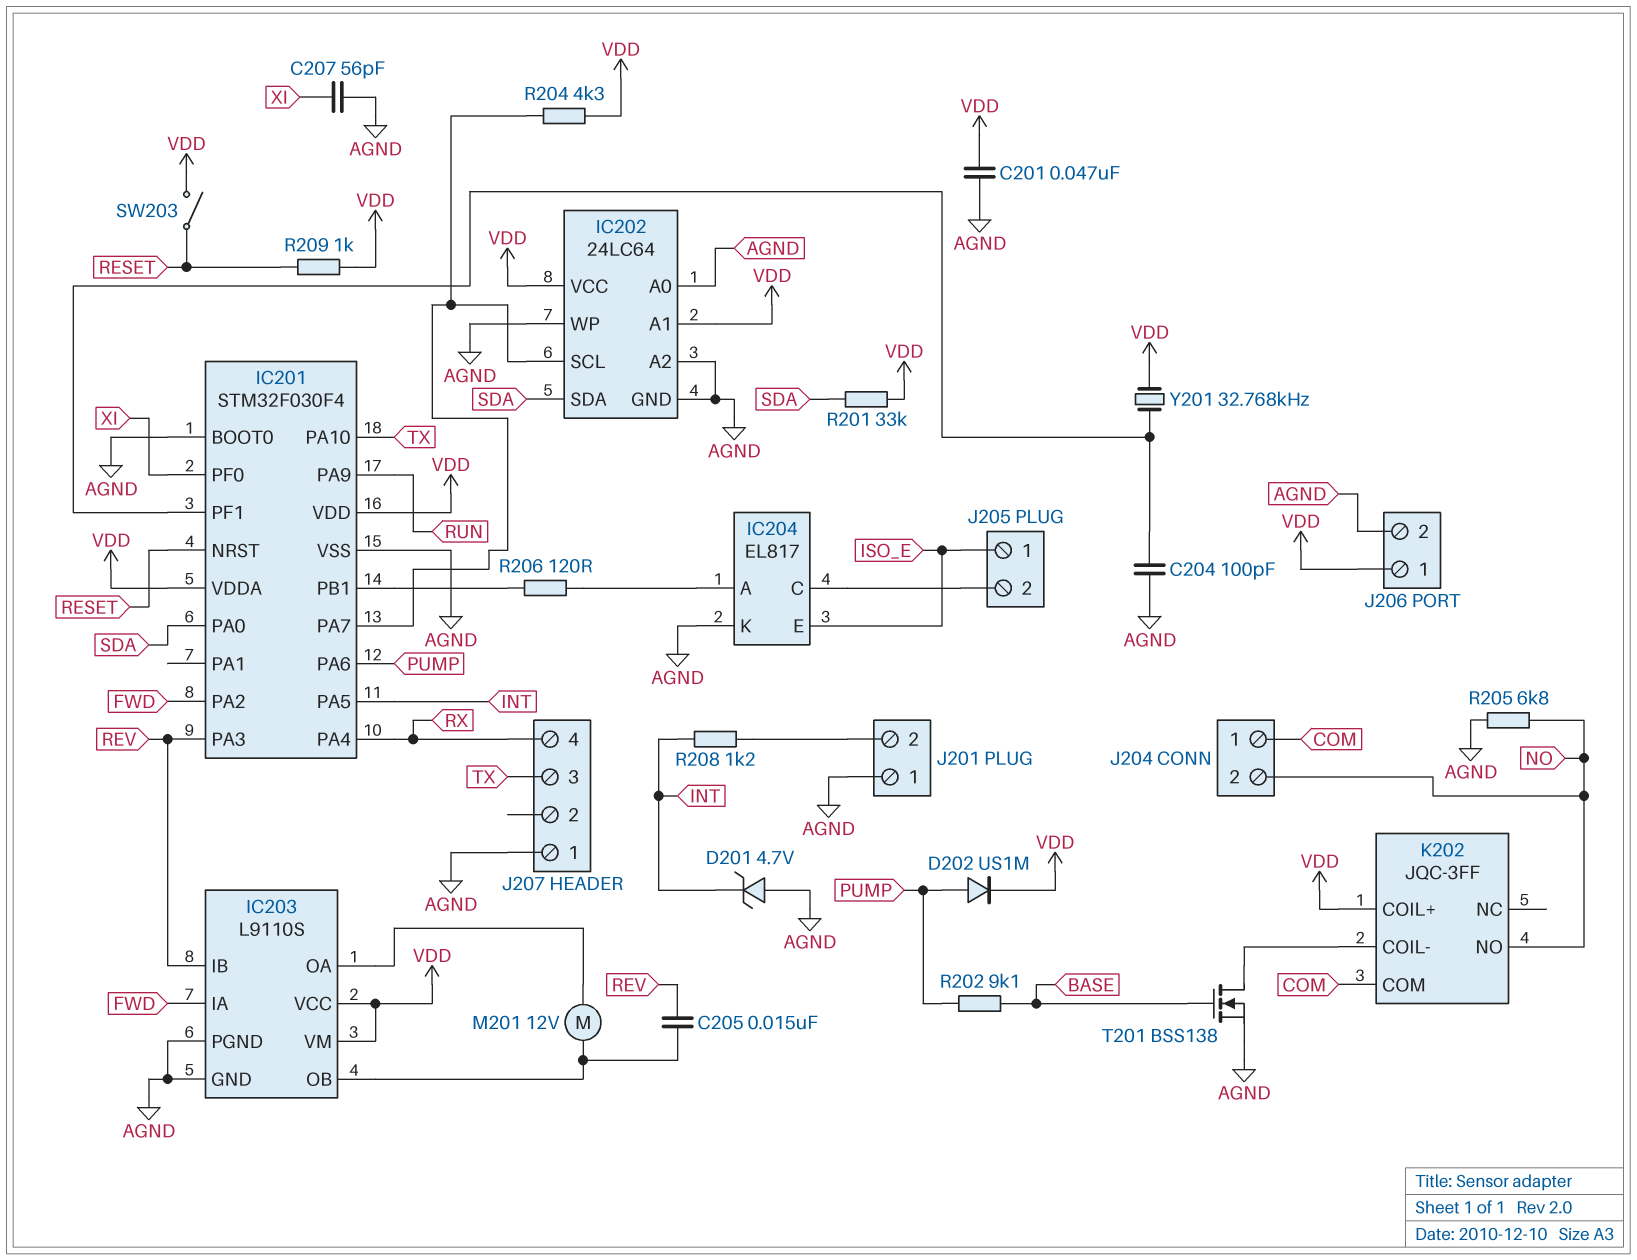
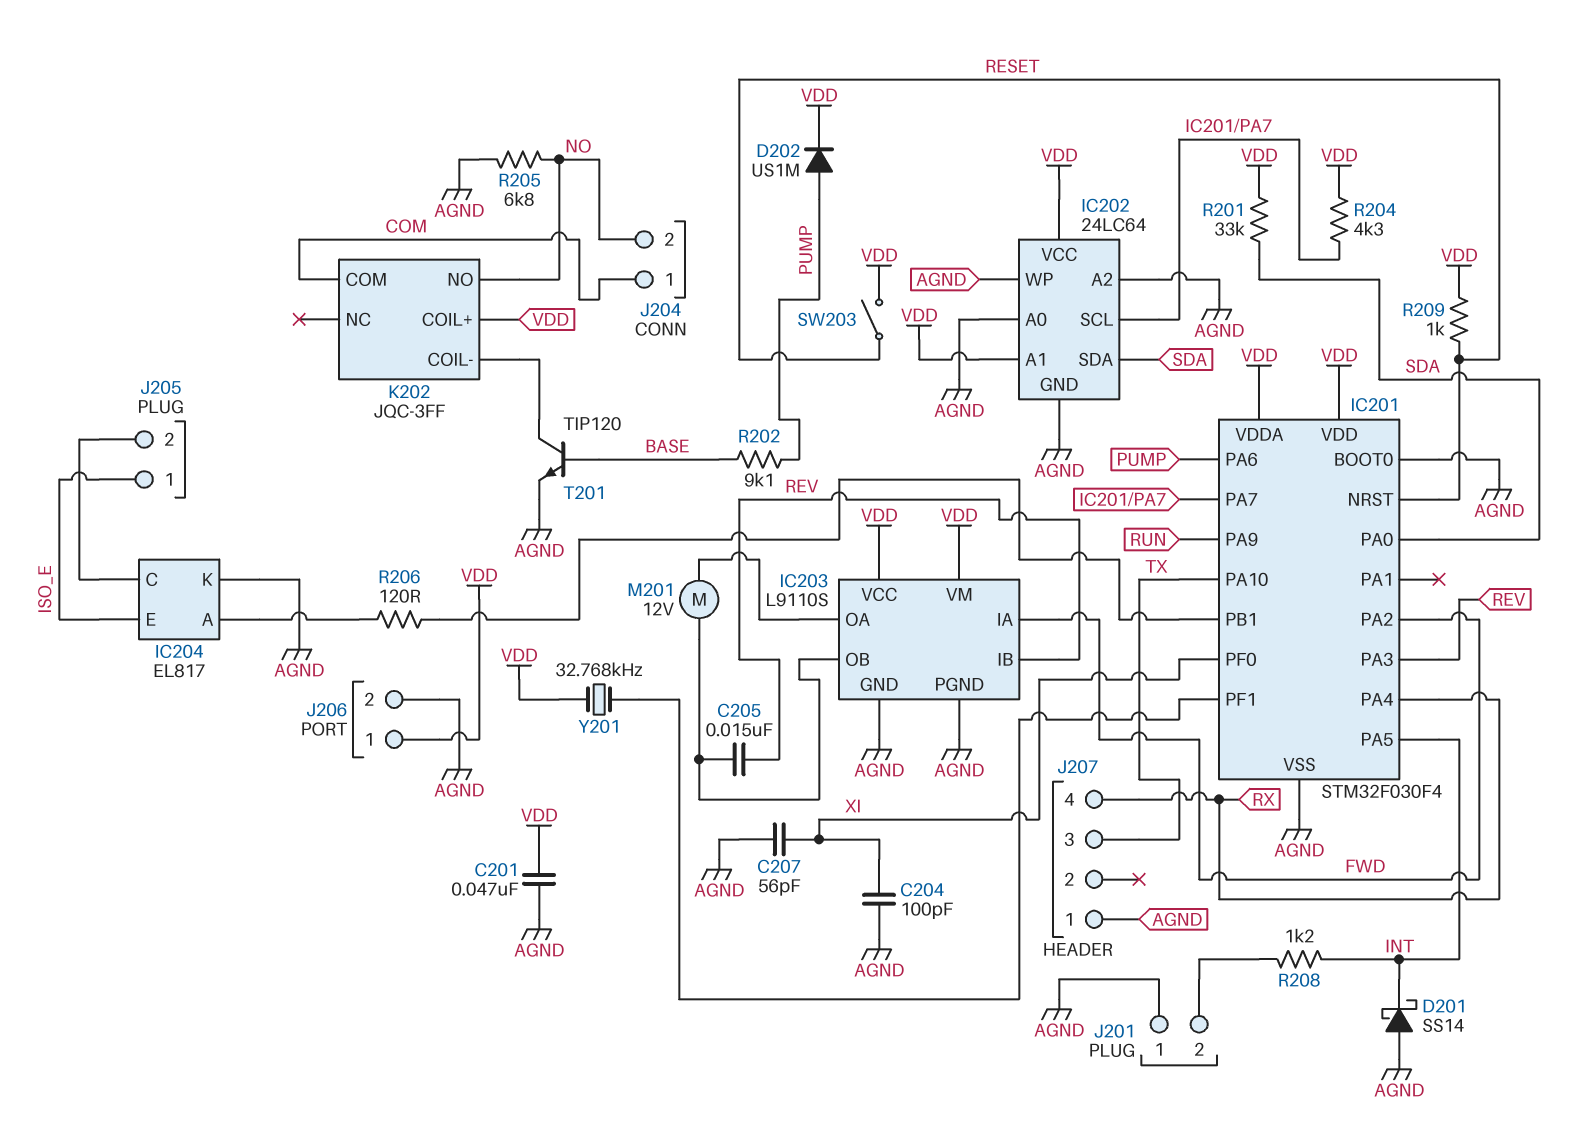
C204: 100pF (AGND, IC201/PF1) -> 100pF (AGND, XI)
D201: zener 4.7V (A AGND, K INT) -> schottky SS14 (A AGND, K INT)
T201: NMOS BSS138 (G BASE, D K202/COIL-, S AGND) -> NPN TIP120 (B BASE, C K202/COIL-, E AGND)

